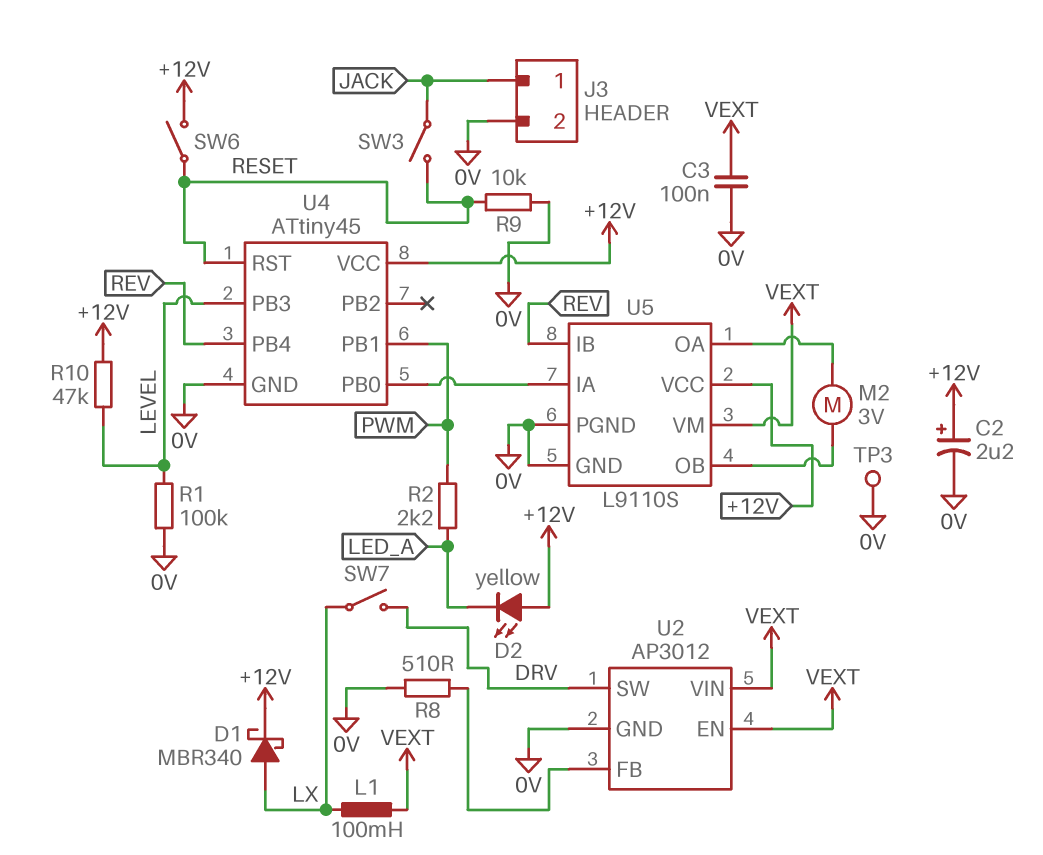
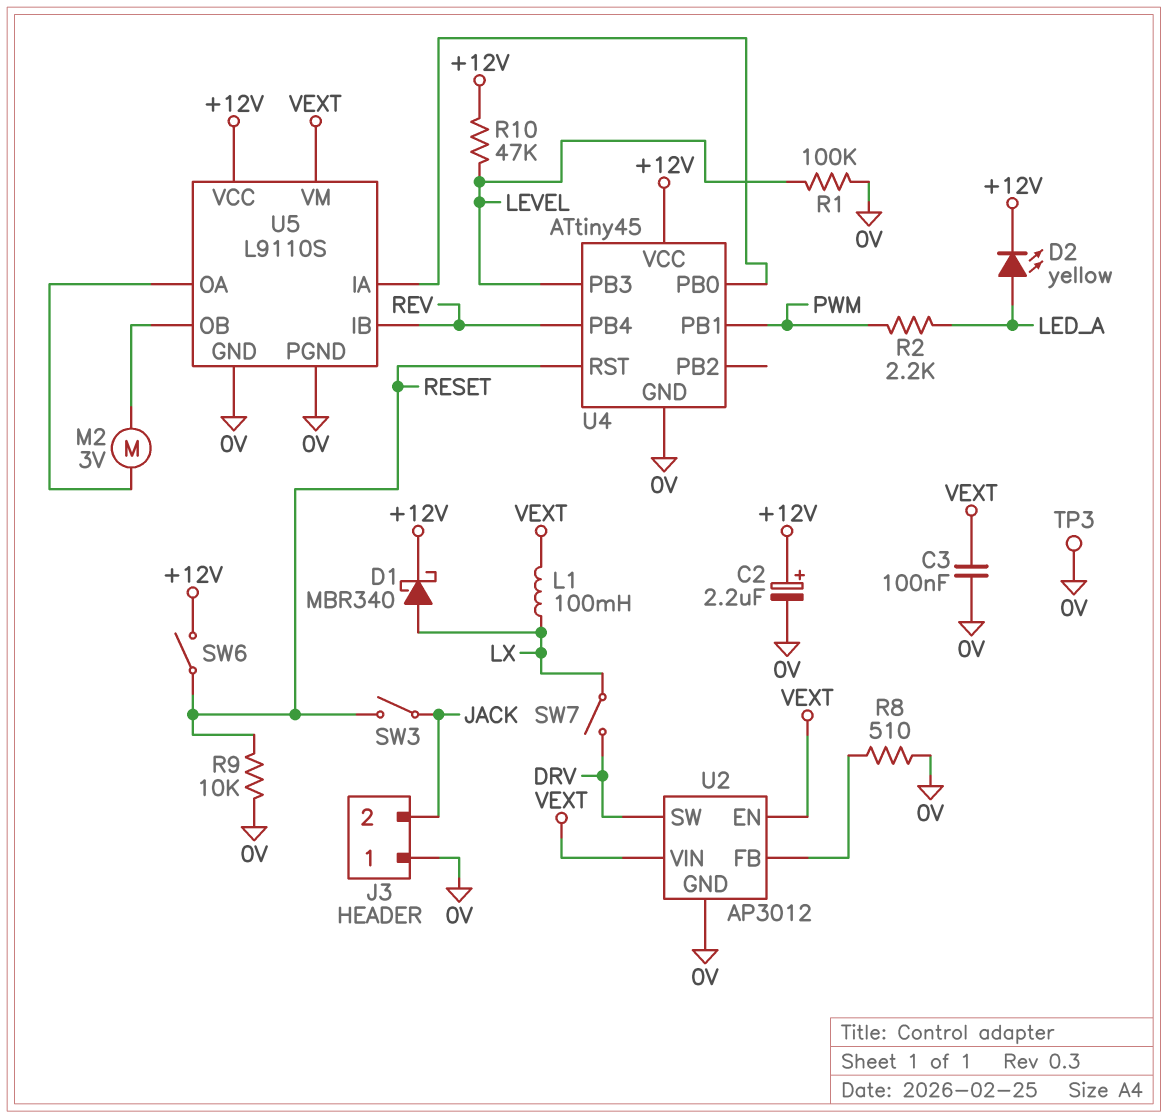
D2: LED yellow (A +12V, K LED_A) -> LED yellow (A LED_A, K +12V)
J3 pin 1: JACK -> 0V
J3 pin 2: 0V -> JACK

